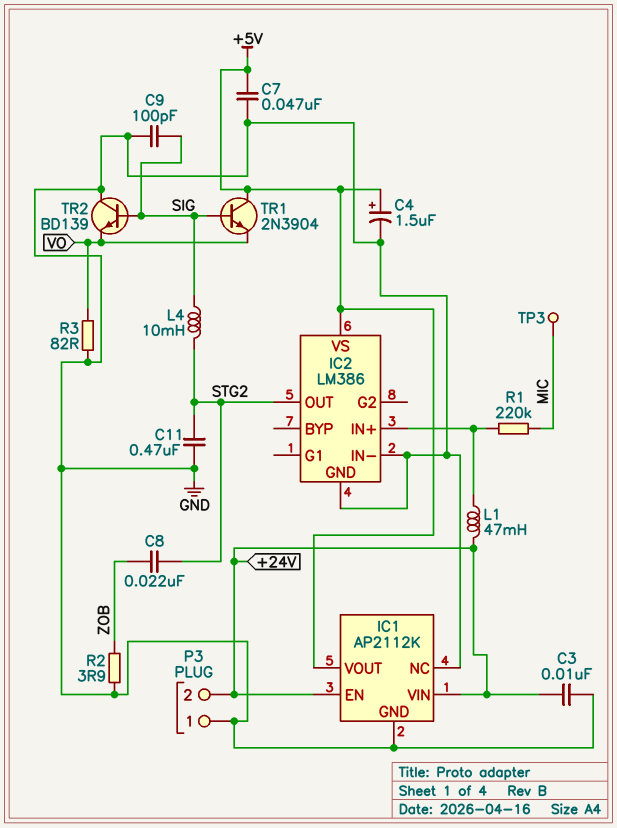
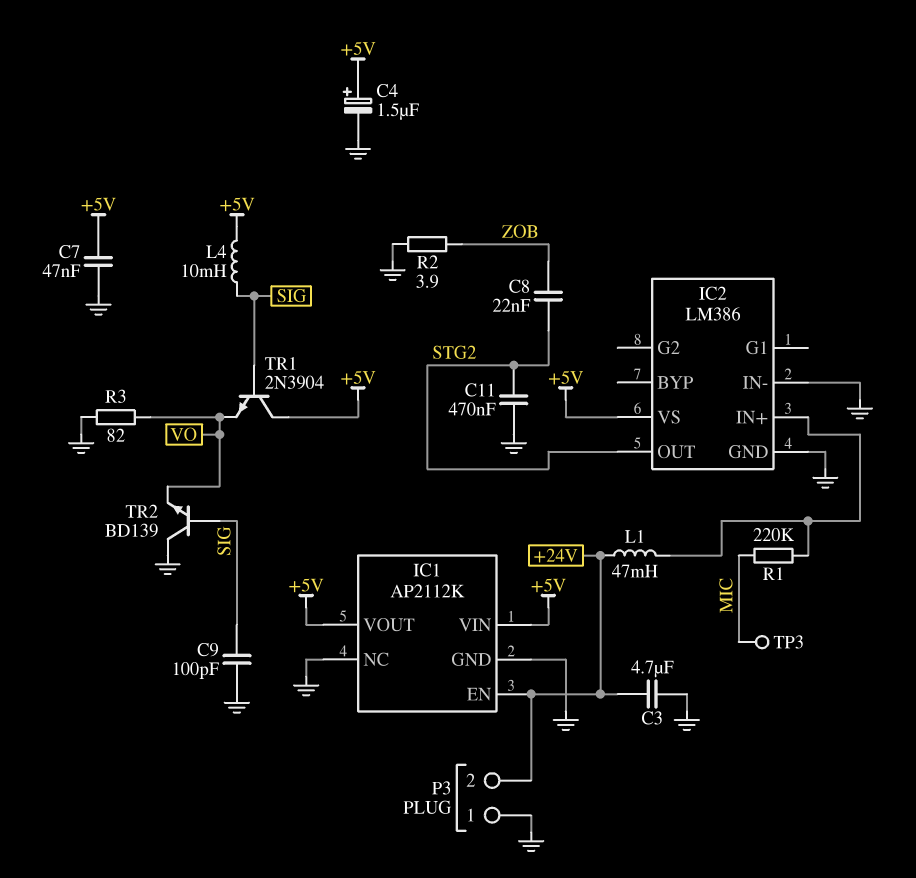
C3: 10nF (+24V, GND) -> 4.7uF (+24V, GND)
IC1 pin VIN: +24V -> +5V
L4: 10mH (SIG, STG2) -> 10mH (+5V, SIG)

